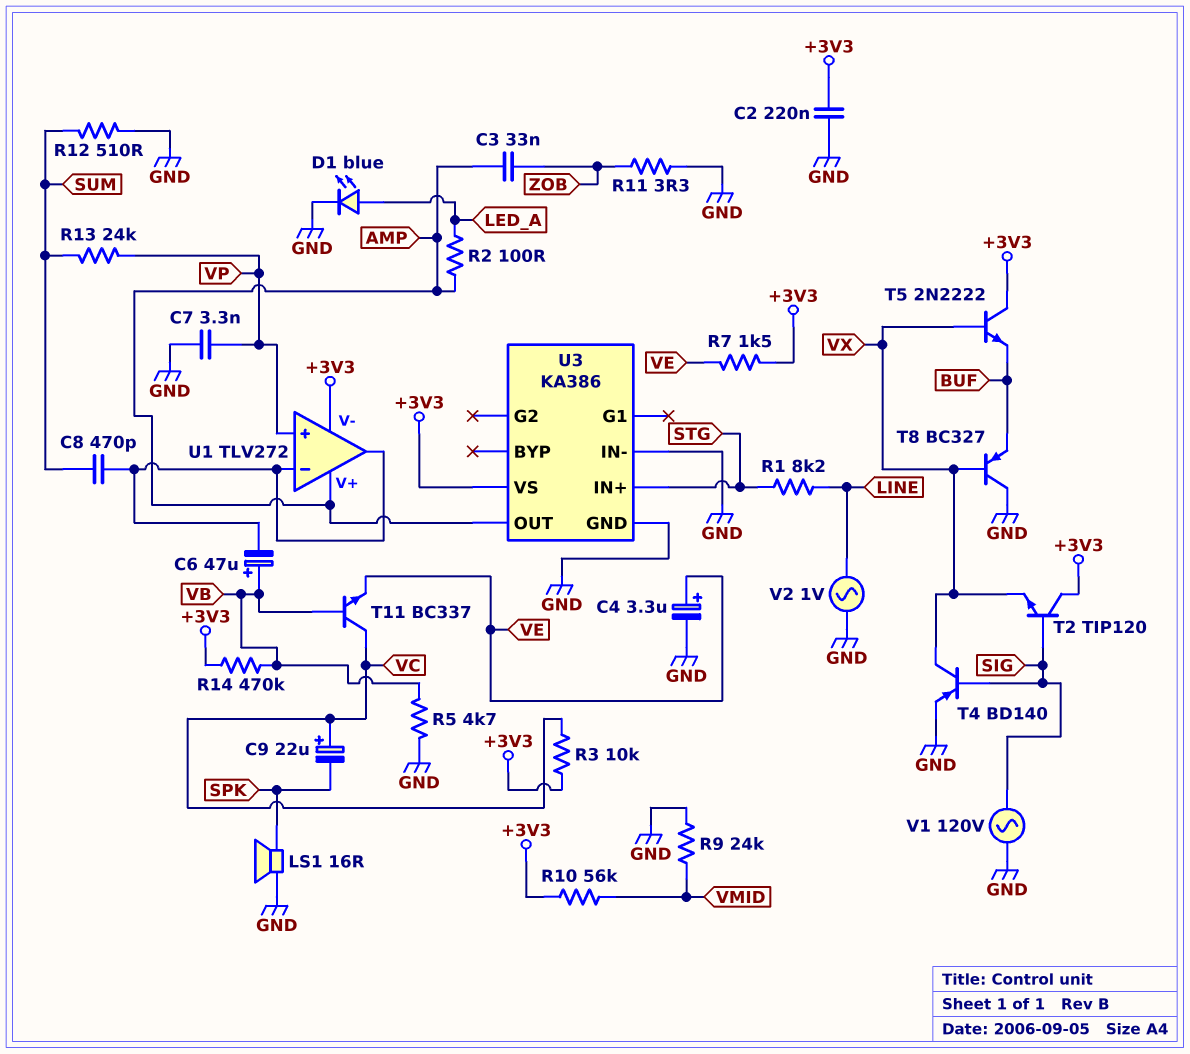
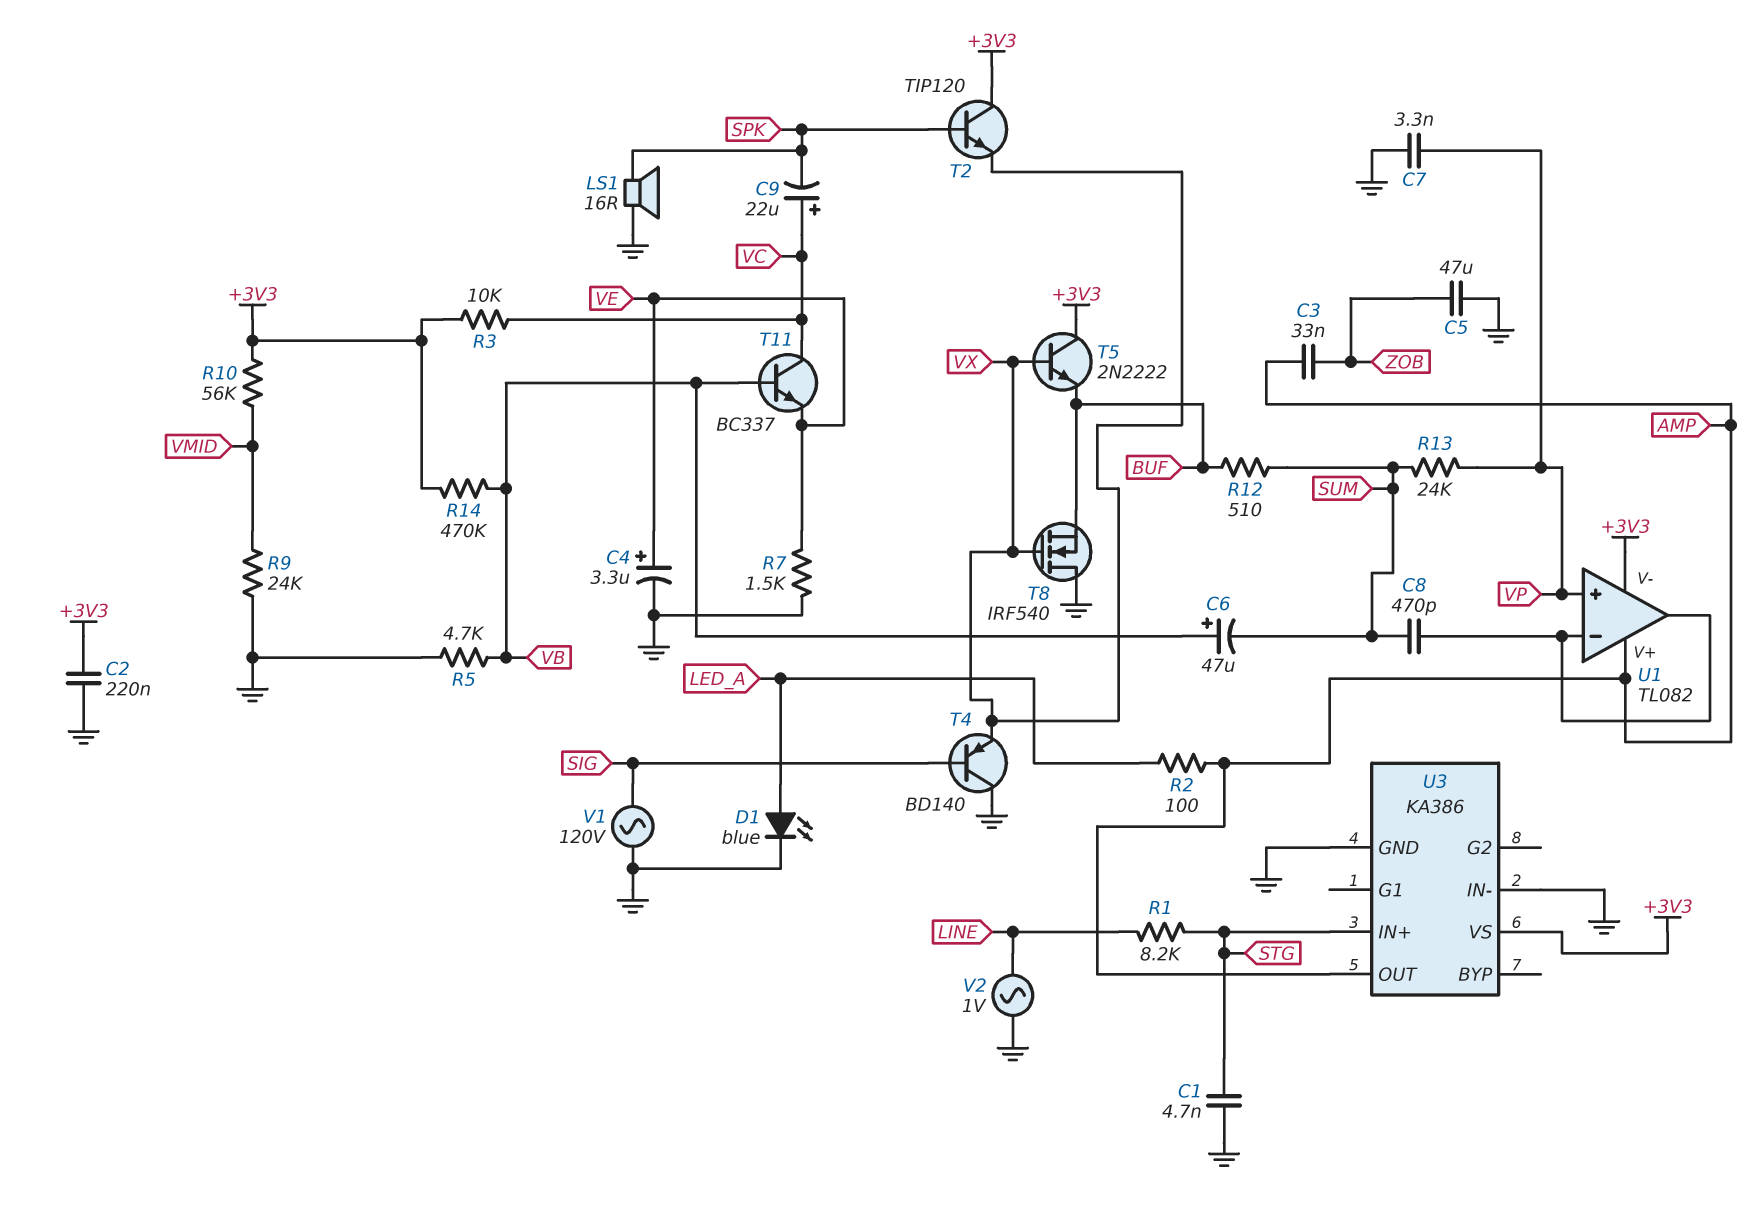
C1: none -> 4.7nF (GND, STG)
C5: none -> 47uF (GND, ZOB)
C6: 47uF (plus VB, minus U1/in-) -> 47uF (plus VB, minus SUM)
R7: 1.5k (+3V3, VE) -> 1.5k (GND, VE)
R11: 3.3 (GND, ZOB) -> none
R12: 510 (GND, SUM) -> 510 (BUF, SUM)
T2: NPN TIP120 (B SIG, C +3V3, E VX) -> NPN TIP120 (B SPK, C +3V3, E VX)
T4: PNP BD140 (B SIG, C VX, E GND) -> PNP BD140 (B SIG, C GND, E VX)
T8: PNP BC327 (B VX, C GND, E BUF) -> NMOS IRF540 (G VX, D GND, S BUF)
U1: TLV272 -> TL082

